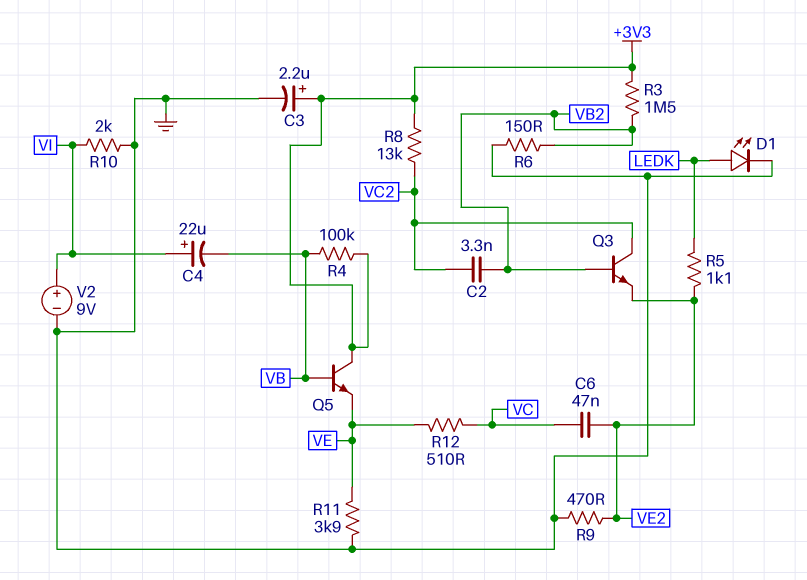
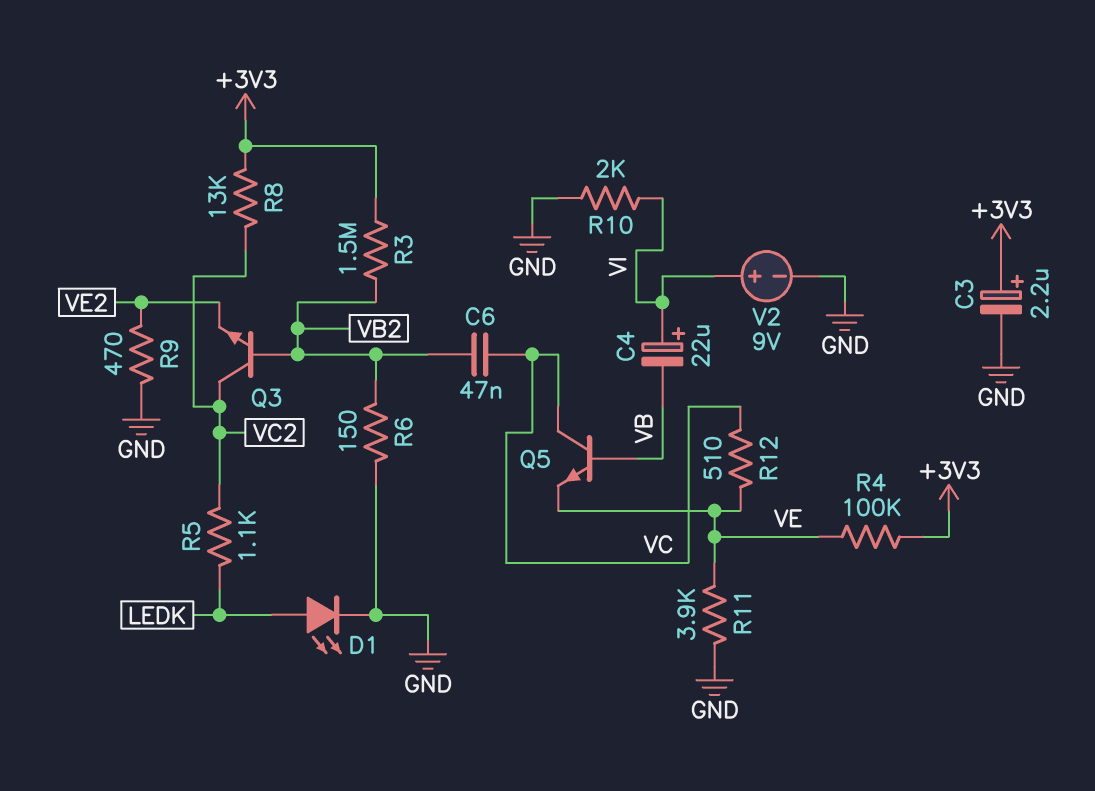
C2: 3.3nF (VB2, VC2) -> none
C6: 47nF (VC, VE2) -> 47nF (VB2, VC)
Q5: NPN (B VB, C +3V3, E VE) -> NPN (B VB, C VC, E VE)
R4: 100k (+3V3, VB) -> 100k (+3V3, VE)
R5: 1.1k (LEDK, VE2) -> 1.1k (LEDK, VC2)

